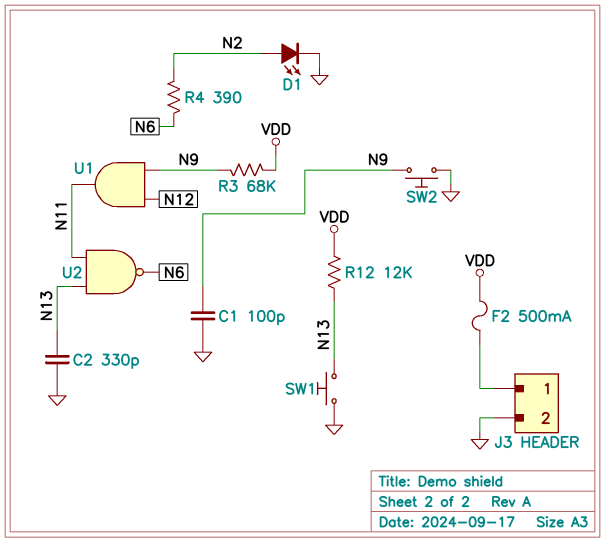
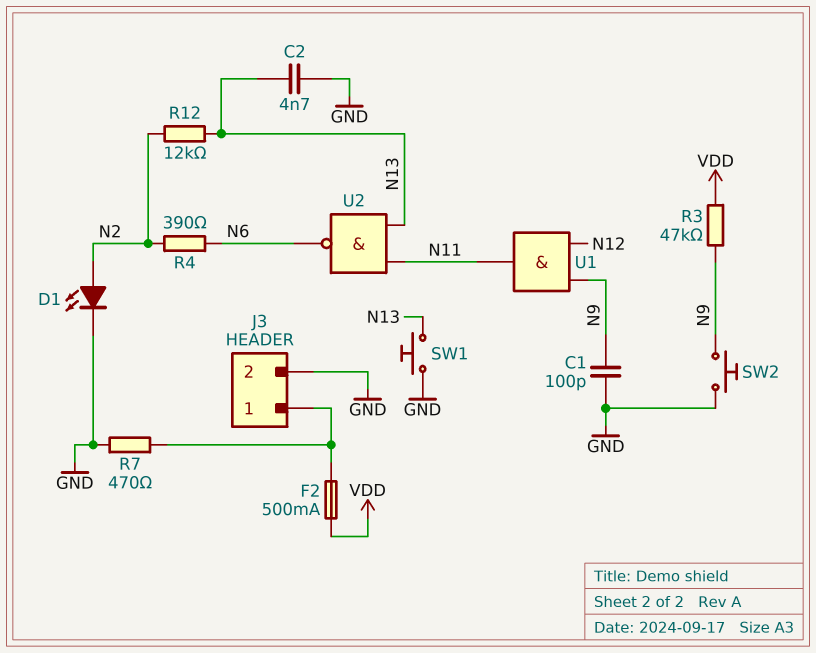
C2: 330pF (GND, N13) -> 4.7nF (GND, N13)
R3: 68k (N9, VDD) -> 47k (N9, VDD)
R7: none -> 470 (GND, J3/1)
R12: 12k (N13, VDD) -> 12k (N2, N13)

